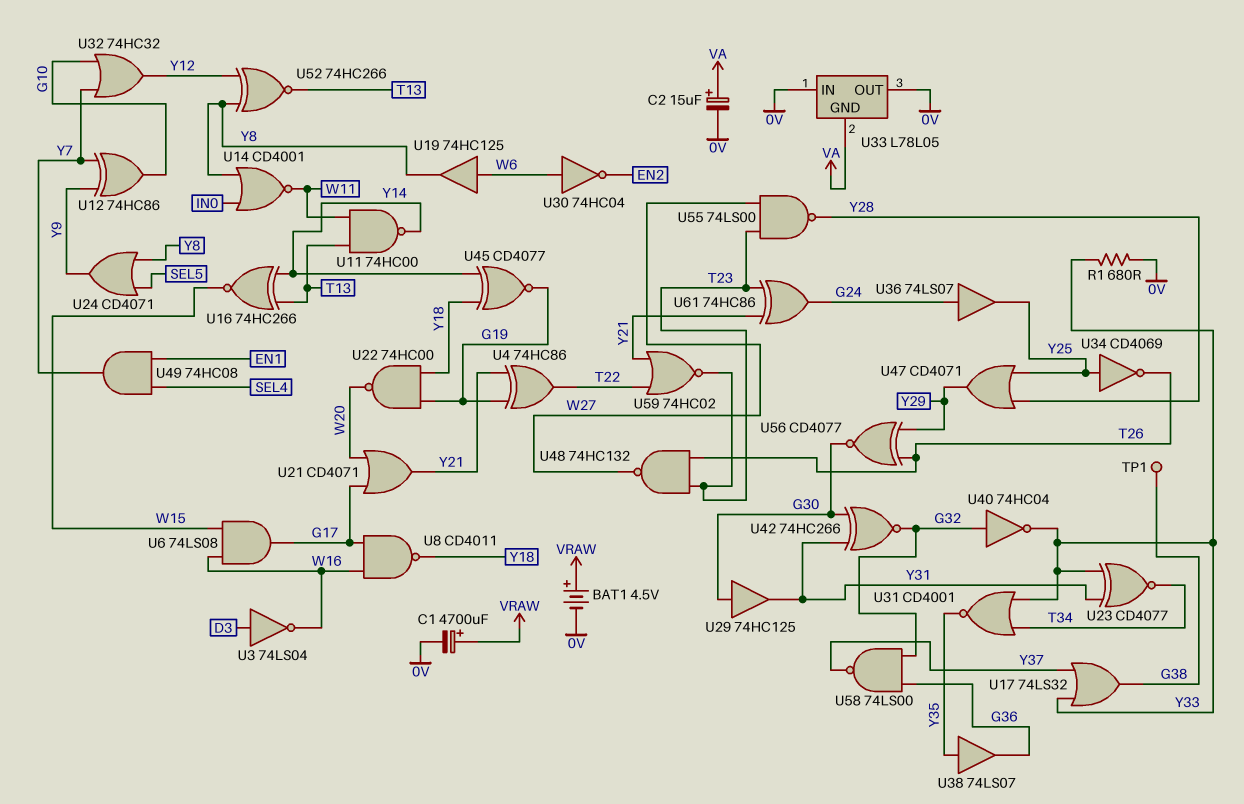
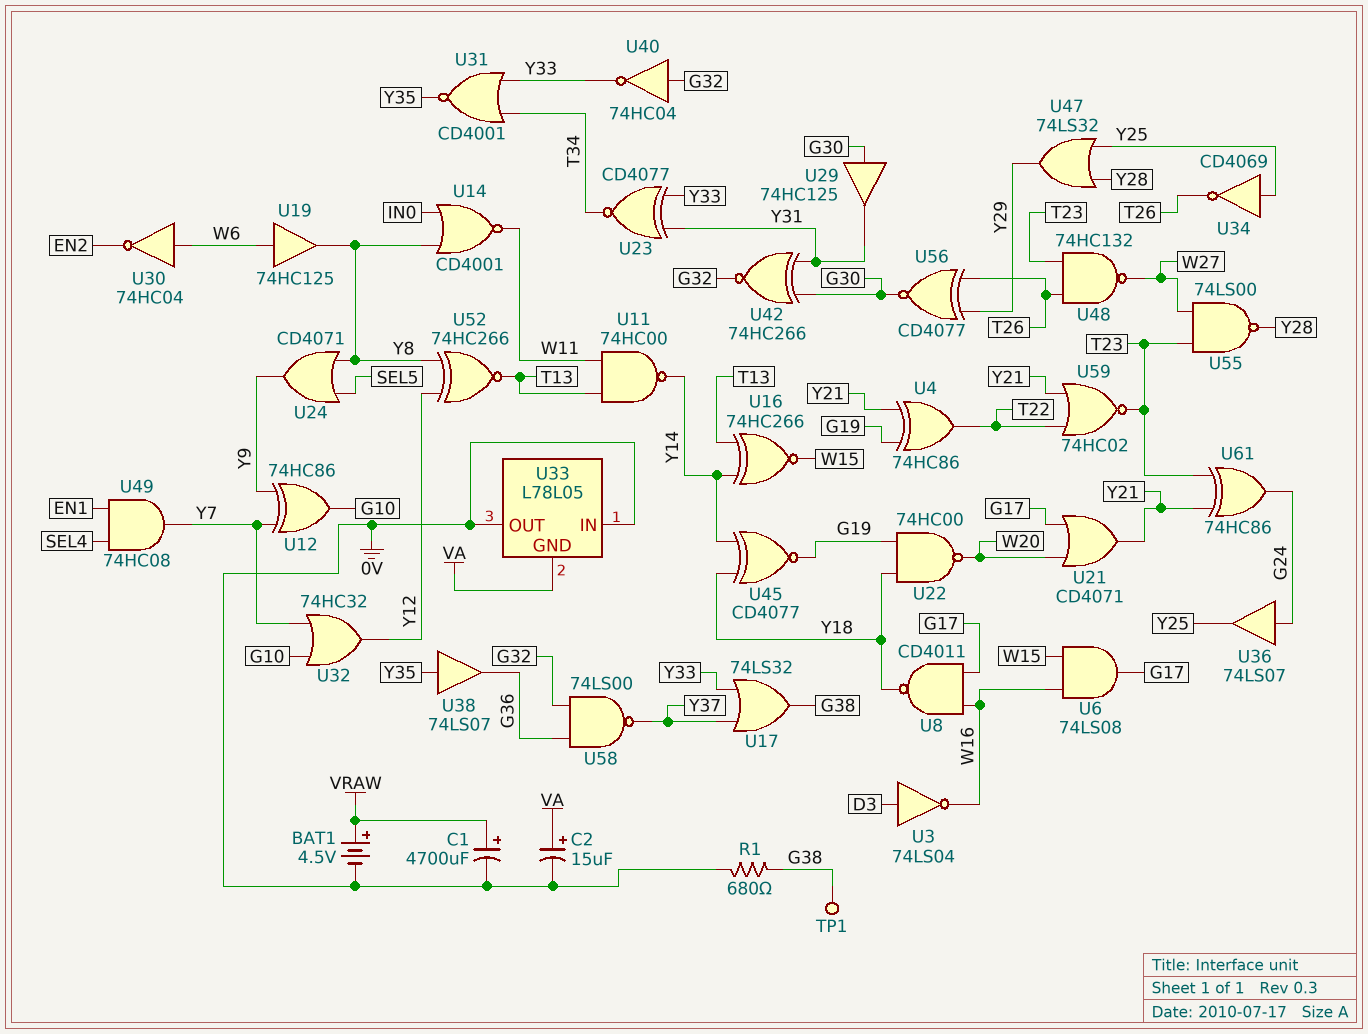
R1: 680 (0V, Y33) -> 680 (0V, G38)
U47: OR CD4071 (in Y25, in Y28, out Y29) -> OR 74LS32 (in Y25, in Y28, out Y29)

